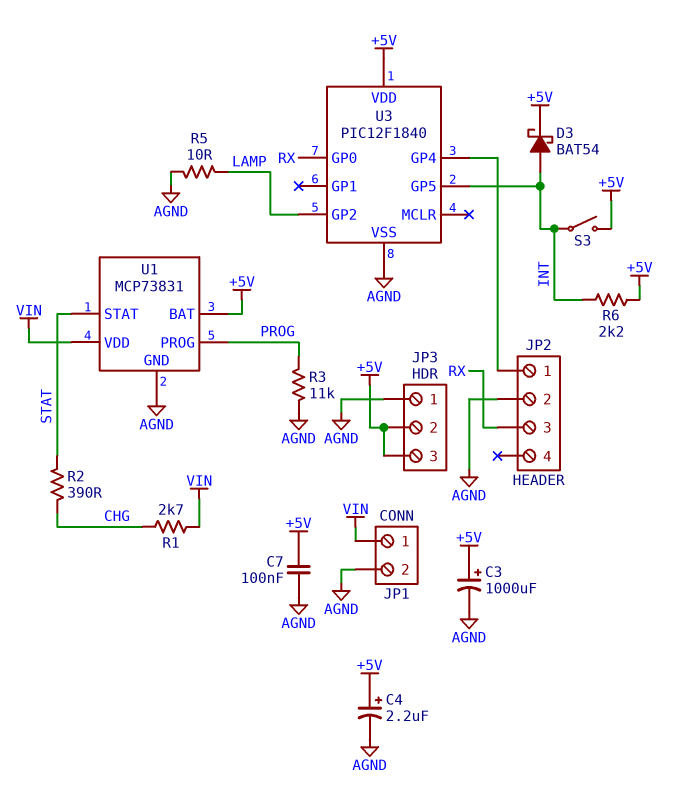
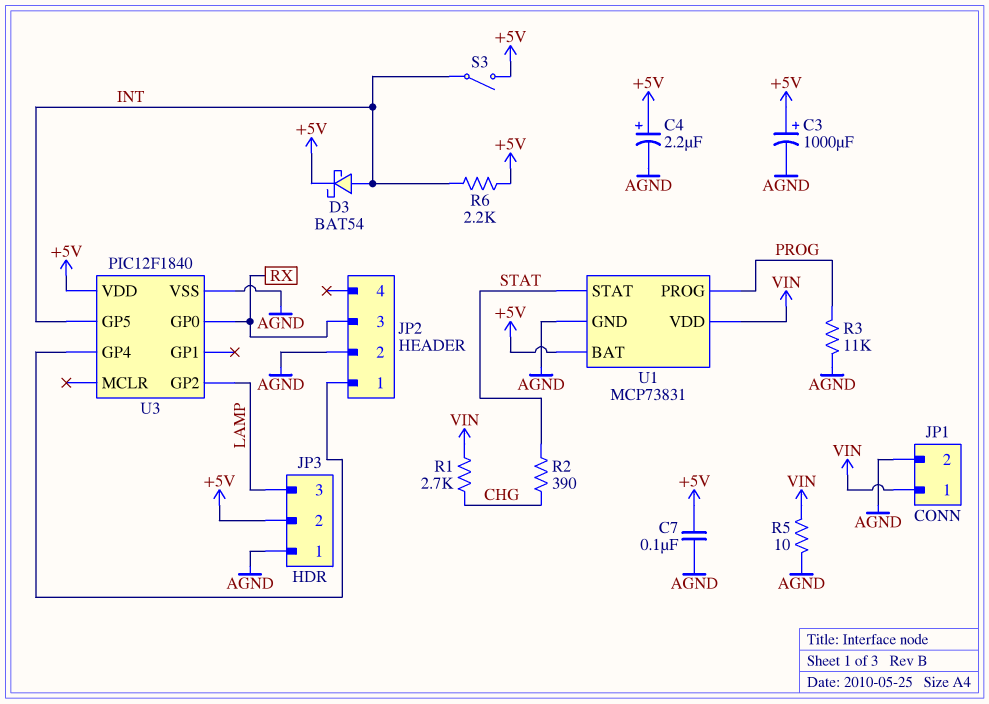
JP3 pin 3: +5V -> LAMP
R5: 10 (AGND, LAMP) -> 10 (AGND, VIN)

